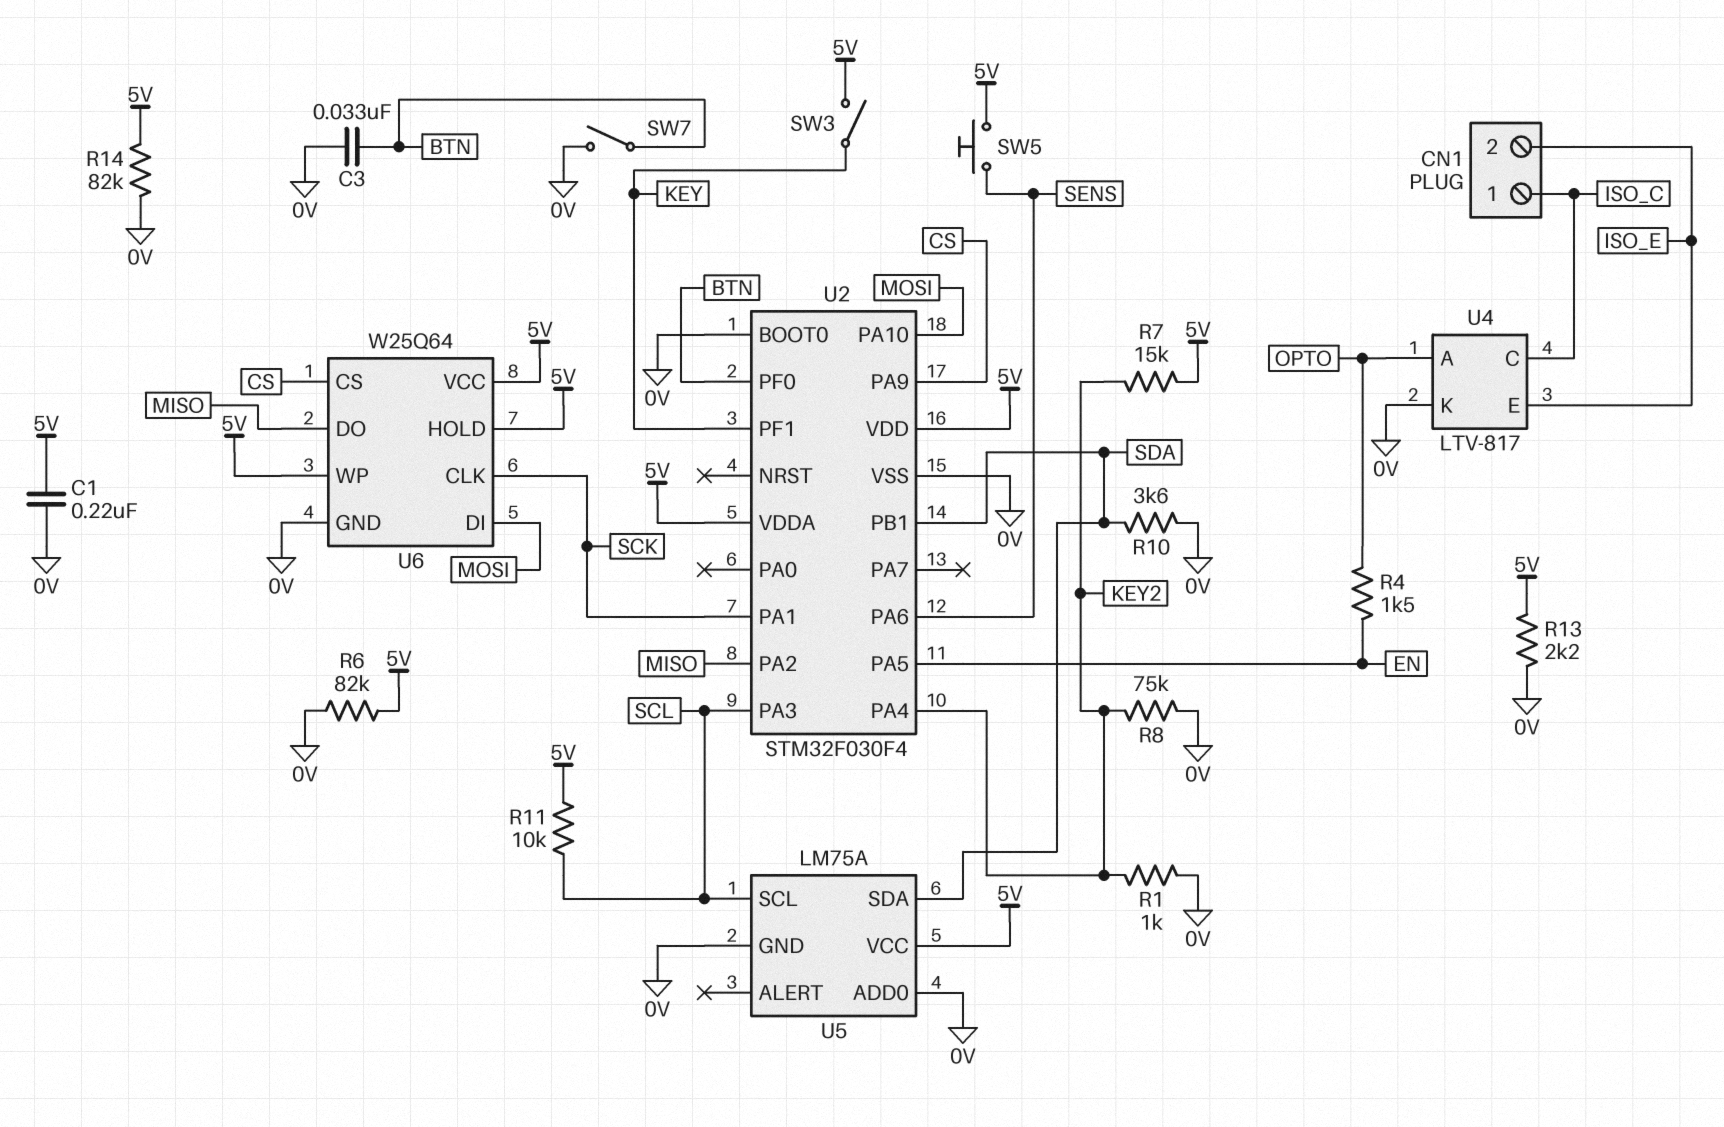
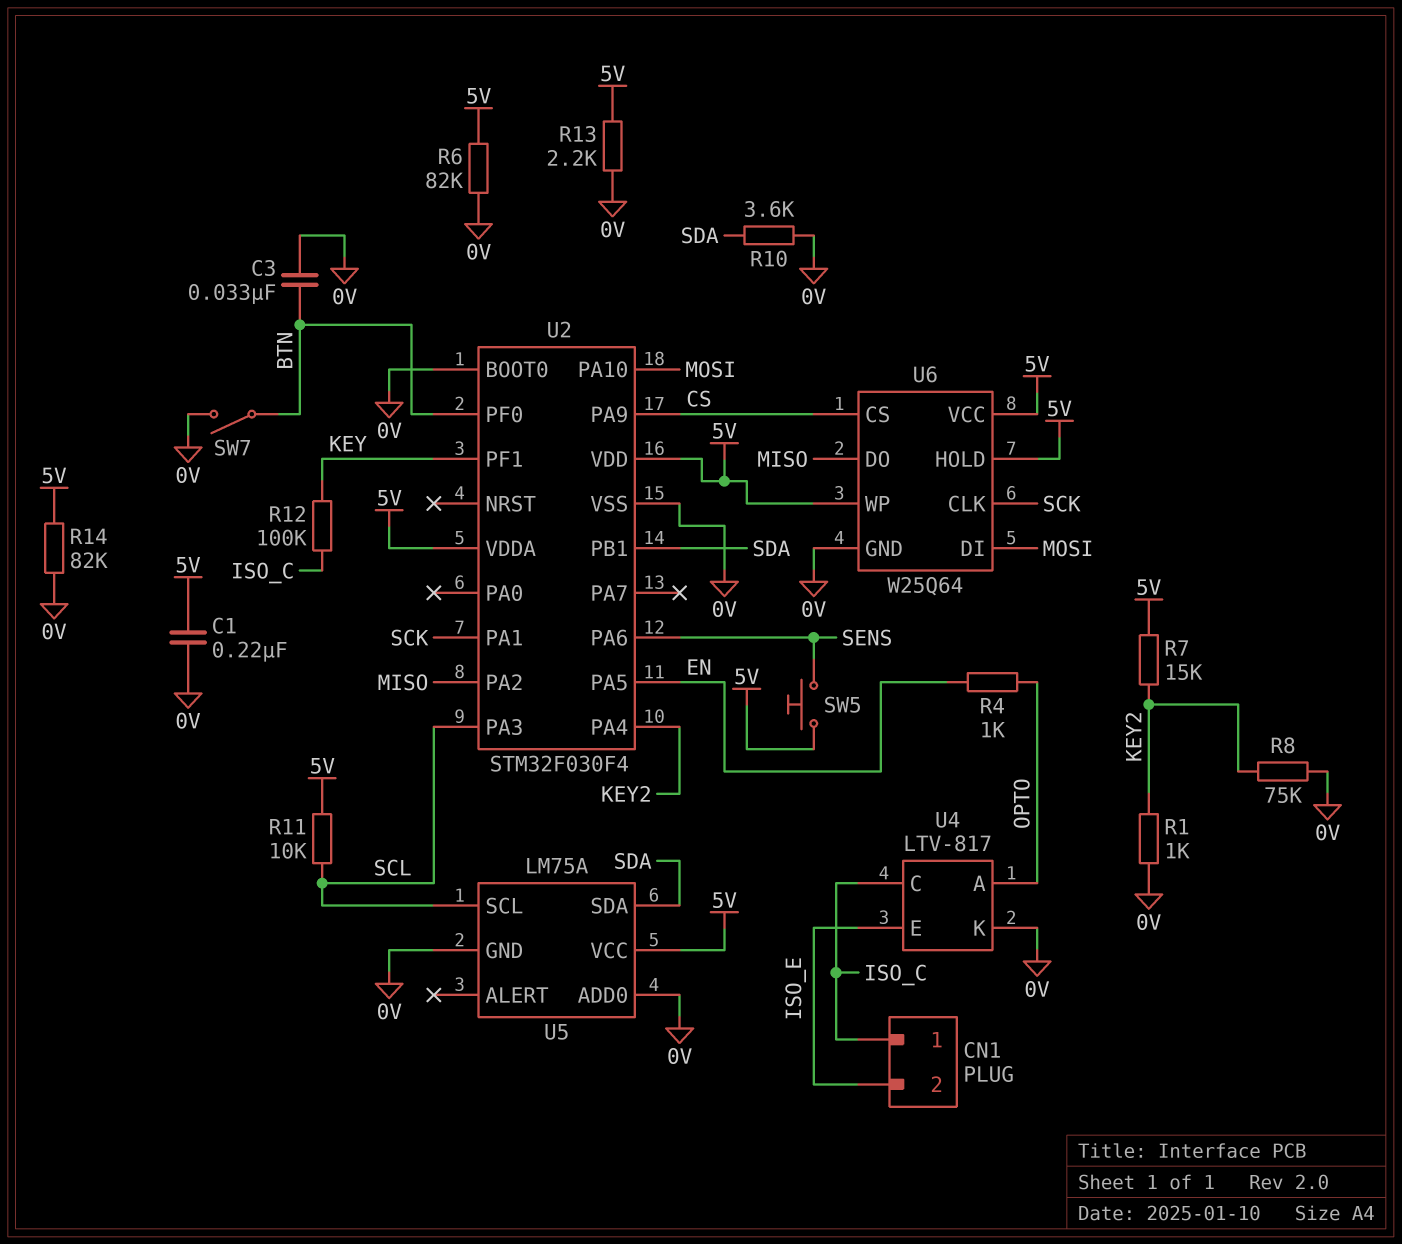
R4: 1.5k (EN, OPTO) -> 1k (EN, OPTO)
R12: none -> 100k (ISO_C, KEY)
SW3: switch (5V, KEY) -> none

